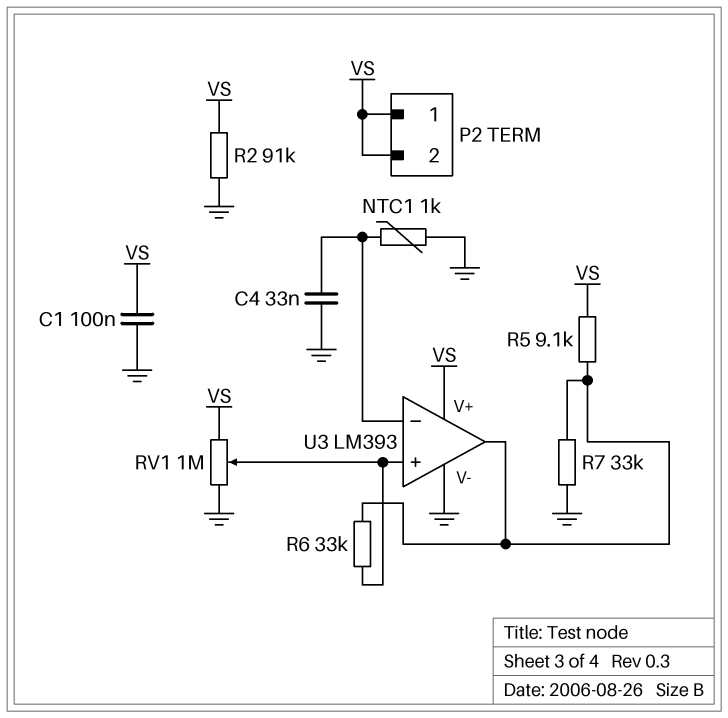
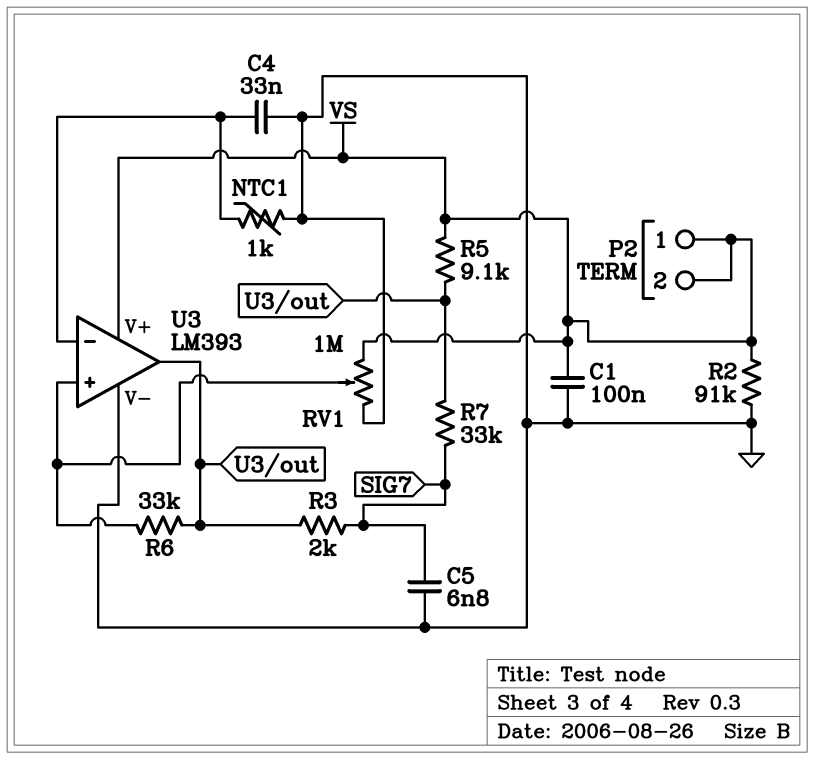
C5: none -> 6.8nF (GND, SIG7)
R3: none -> 2k (SIG7, U3/out)
R7: 33k (GND, U3/out) -> 33k (SIG7, U3/out)

